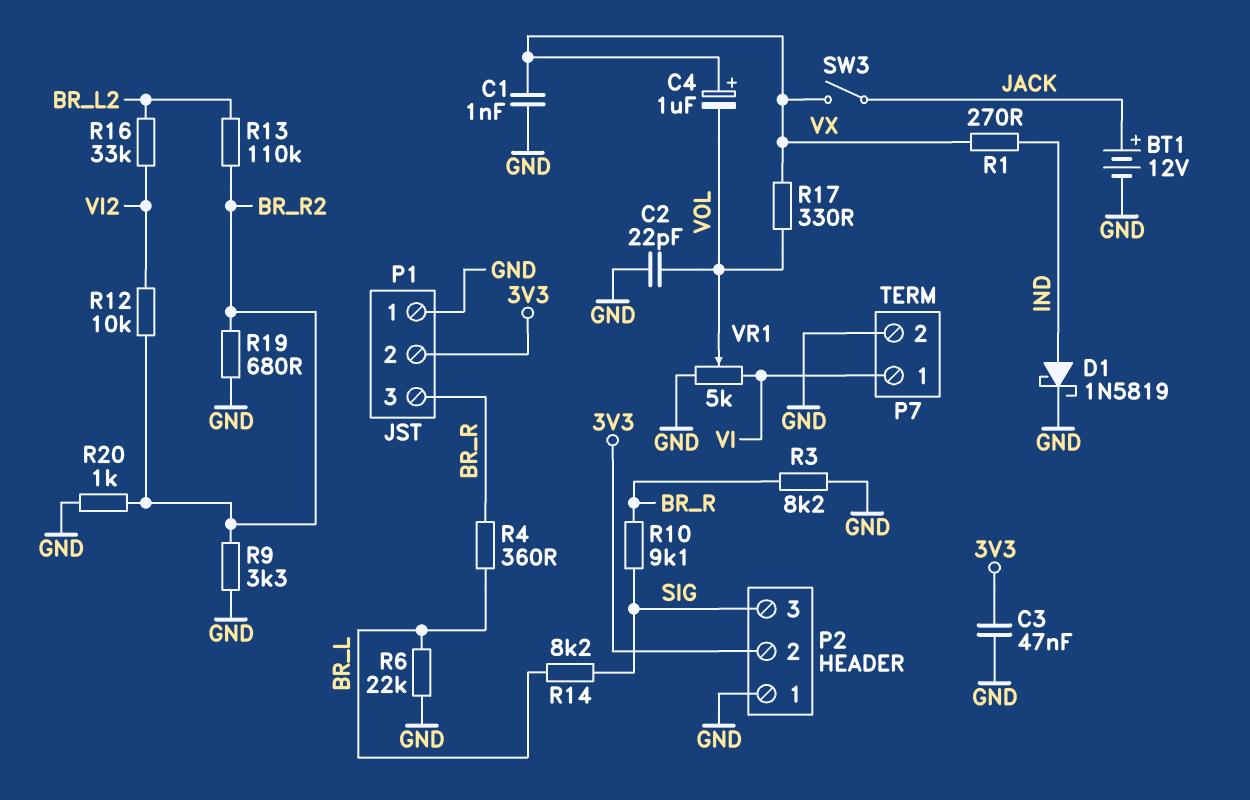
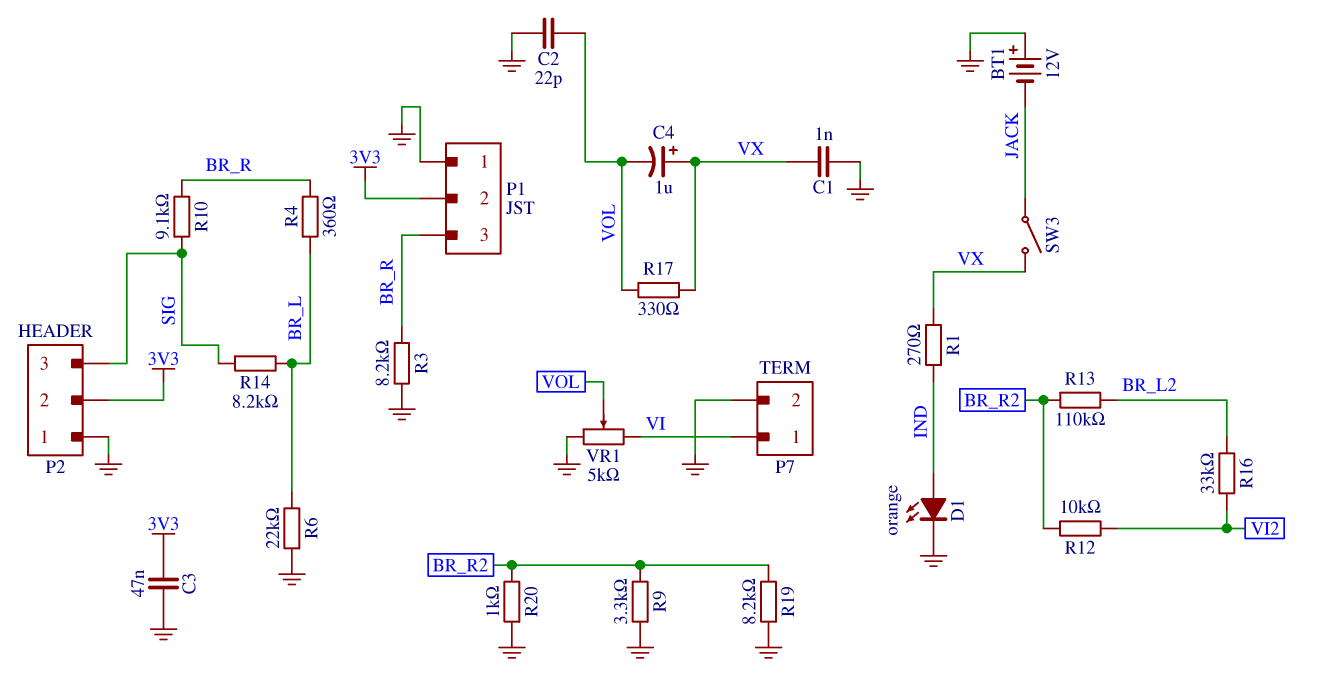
BT1: 12V (plus JACK, minus GND) -> 12V (plus GND, minus JACK)
D1: schottky 1N5819 (A IND, K GND) -> LED orange (A IND, K GND)
R19: 680 (BR_R2, GND) -> 8.2k (BR_R2, GND)

